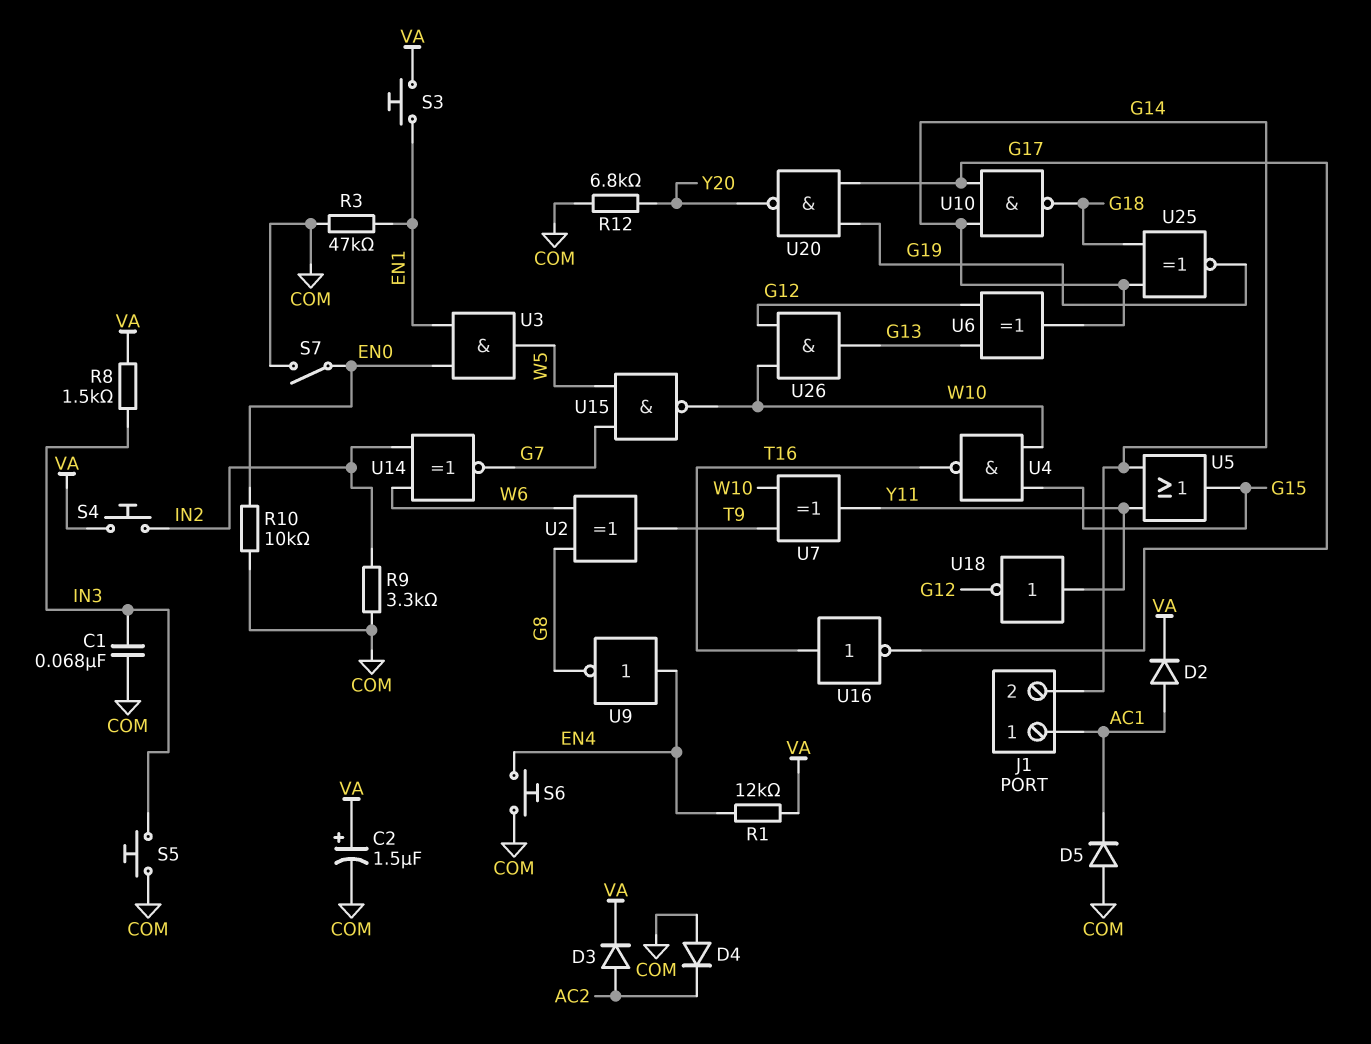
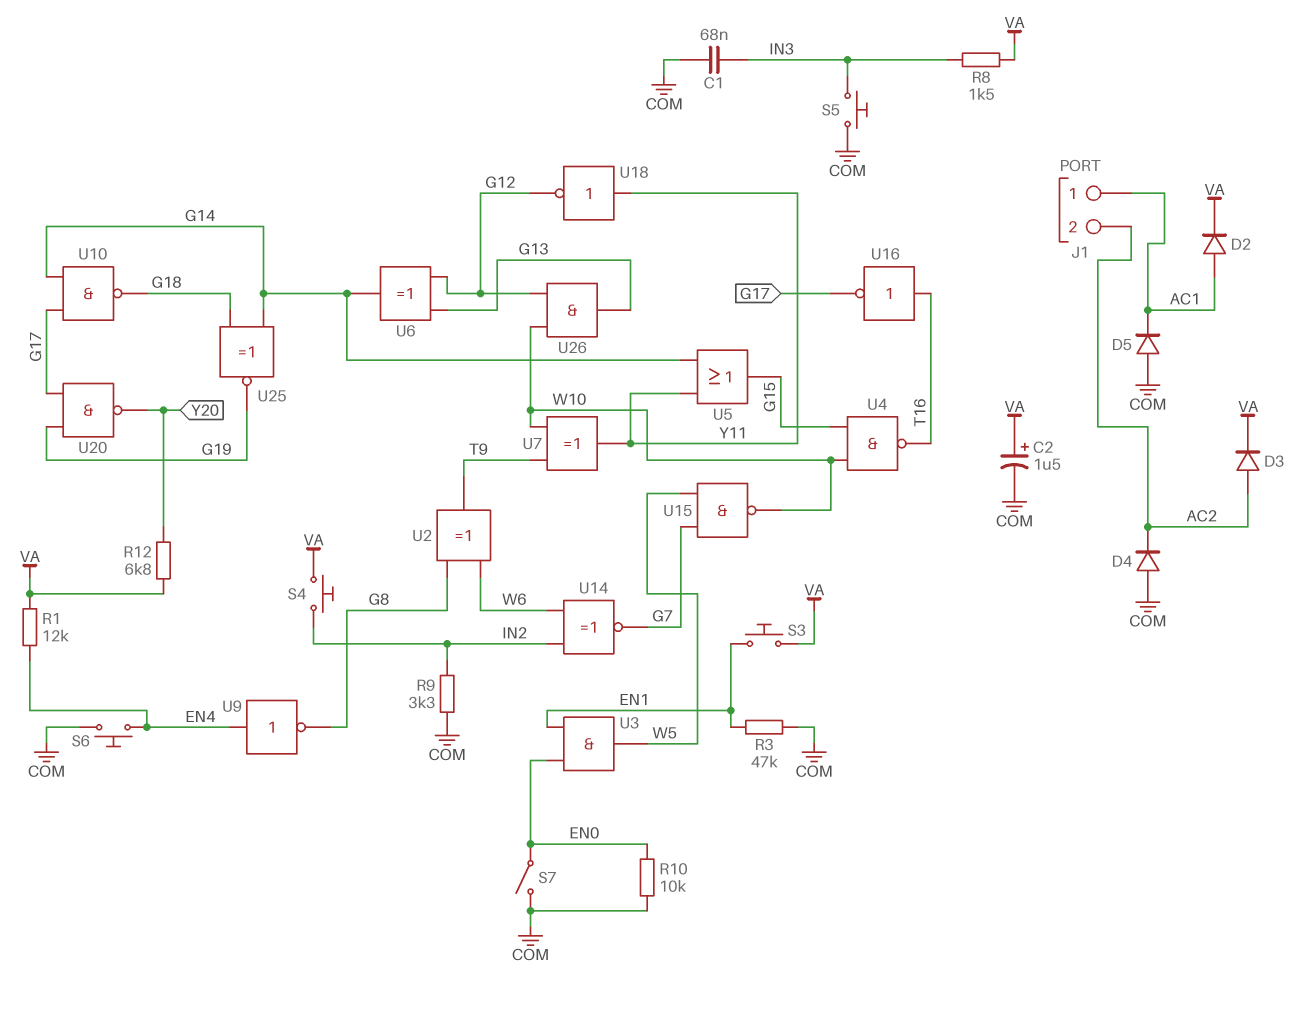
J1 pin 2: G14 -> AC2
R12: 6.8k (COM, Y20) -> 6.8k (VA, Y20)

